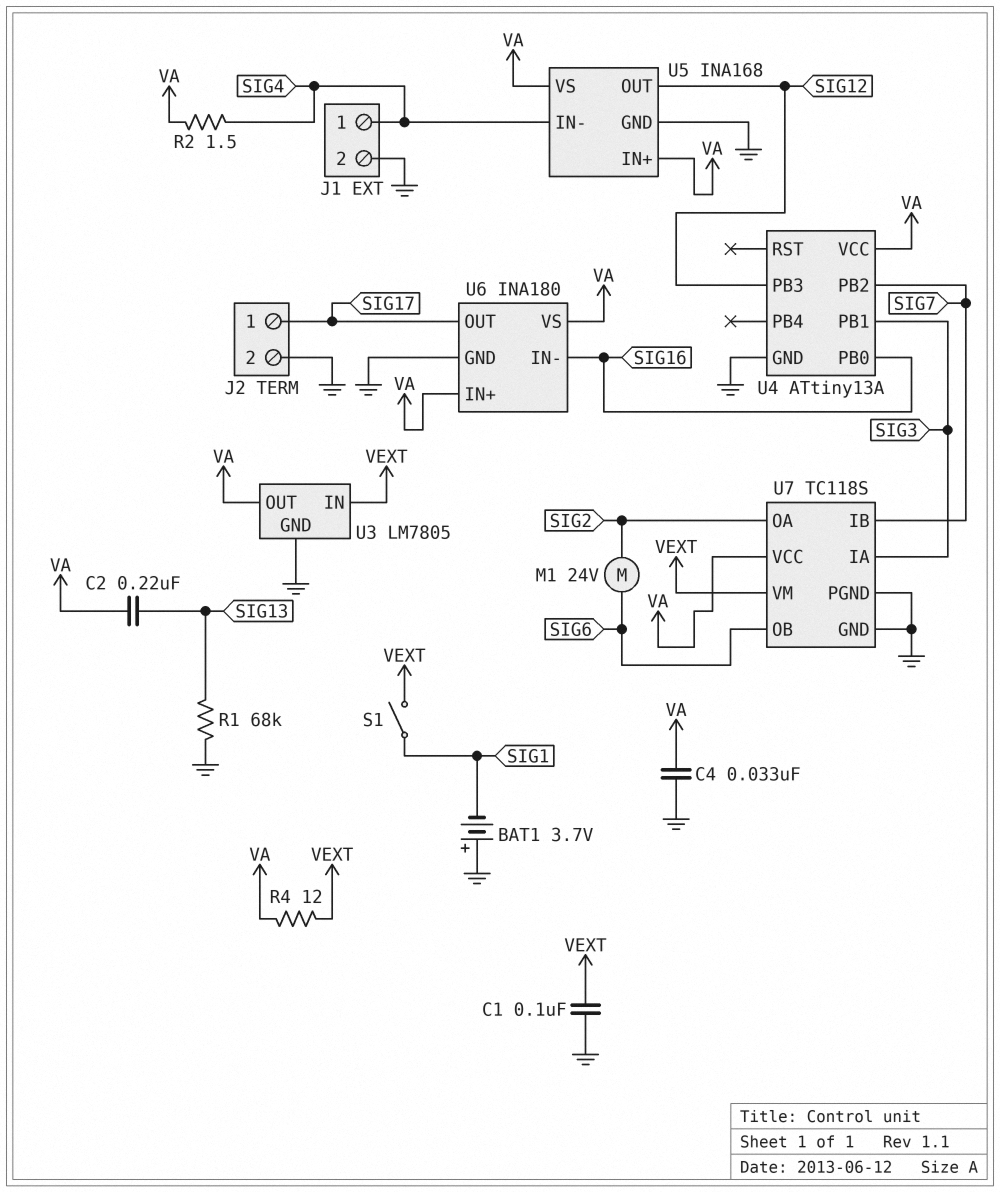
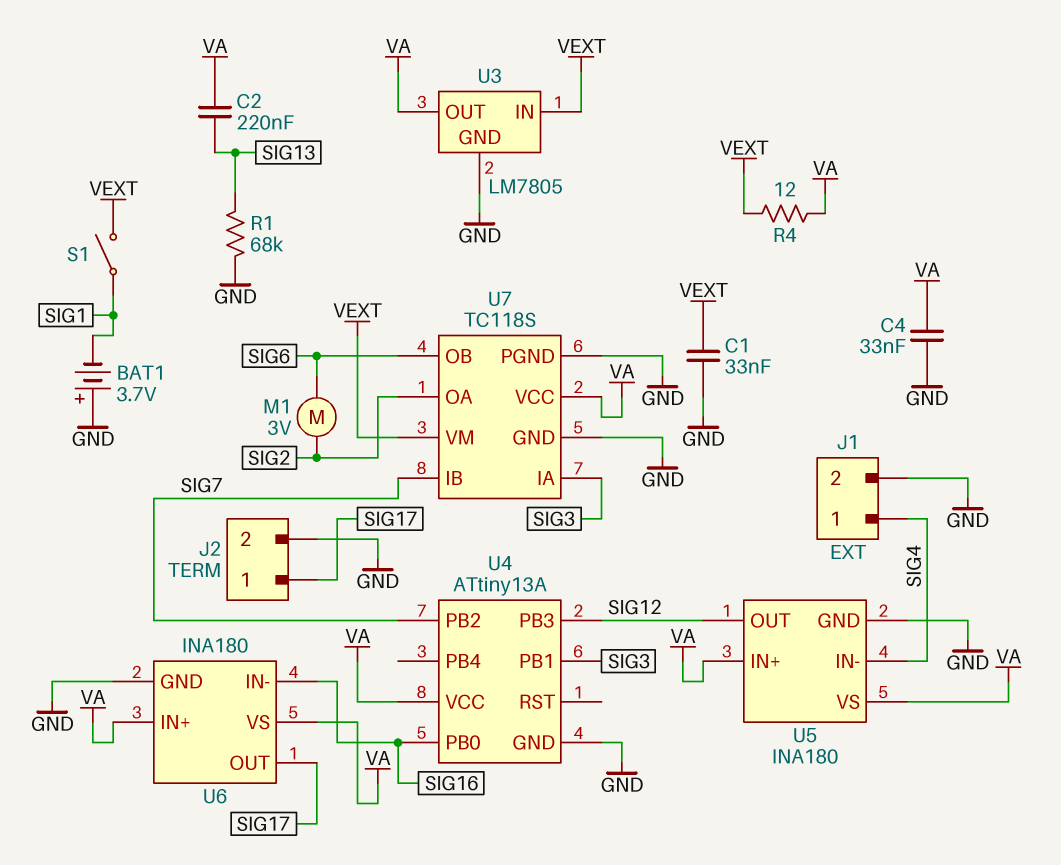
C1: 100nF (GND, VEXT) -> 33nF (GND, VEXT)
M1: motor 24V (SIG2, SIG6) -> motor 3V (SIG2, SIG6)
R2: 1.5 (SIG4, VA) -> none
U5: INA168 -> INA180

